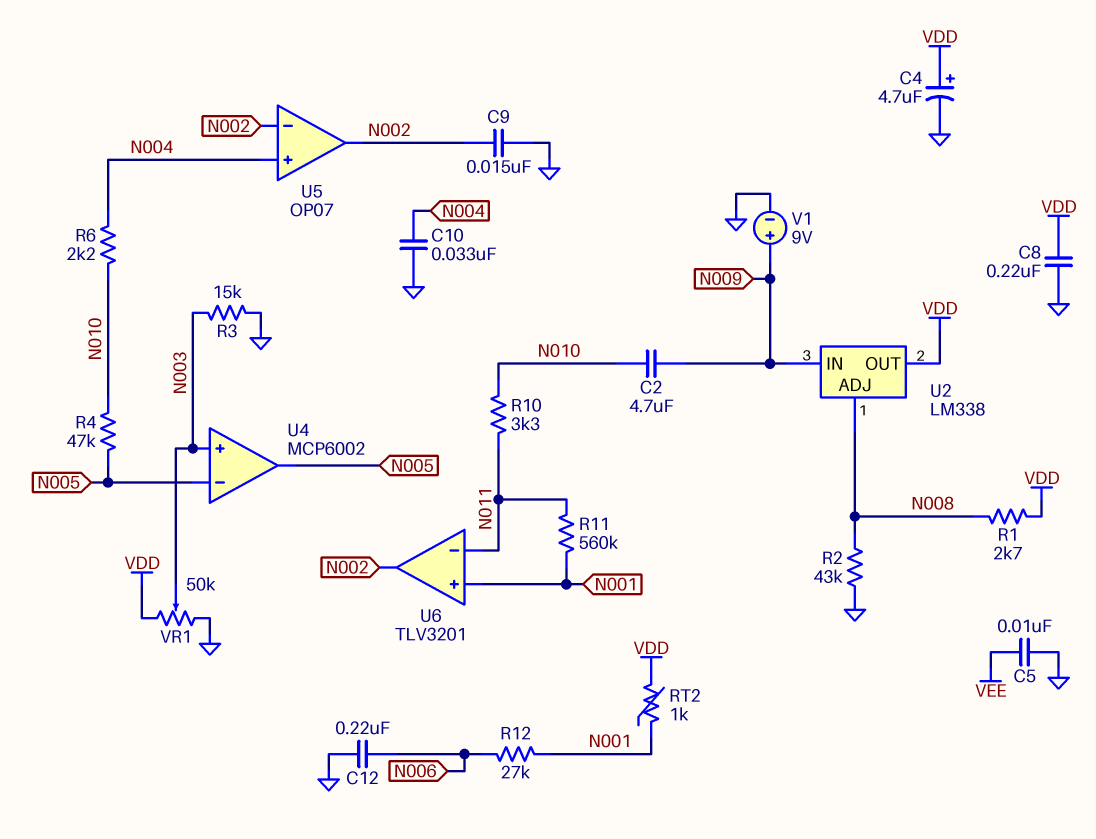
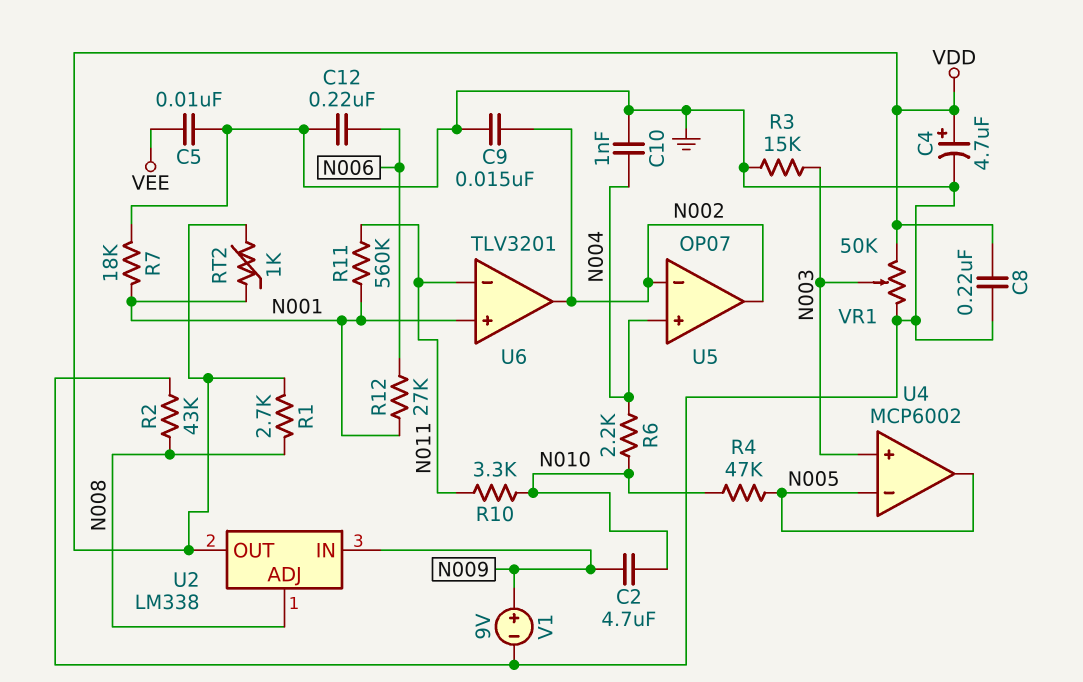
C10: 33nF (GND, N004) -> 1nF (GND, N004)
R7: none -> 18k (GND, N001)

